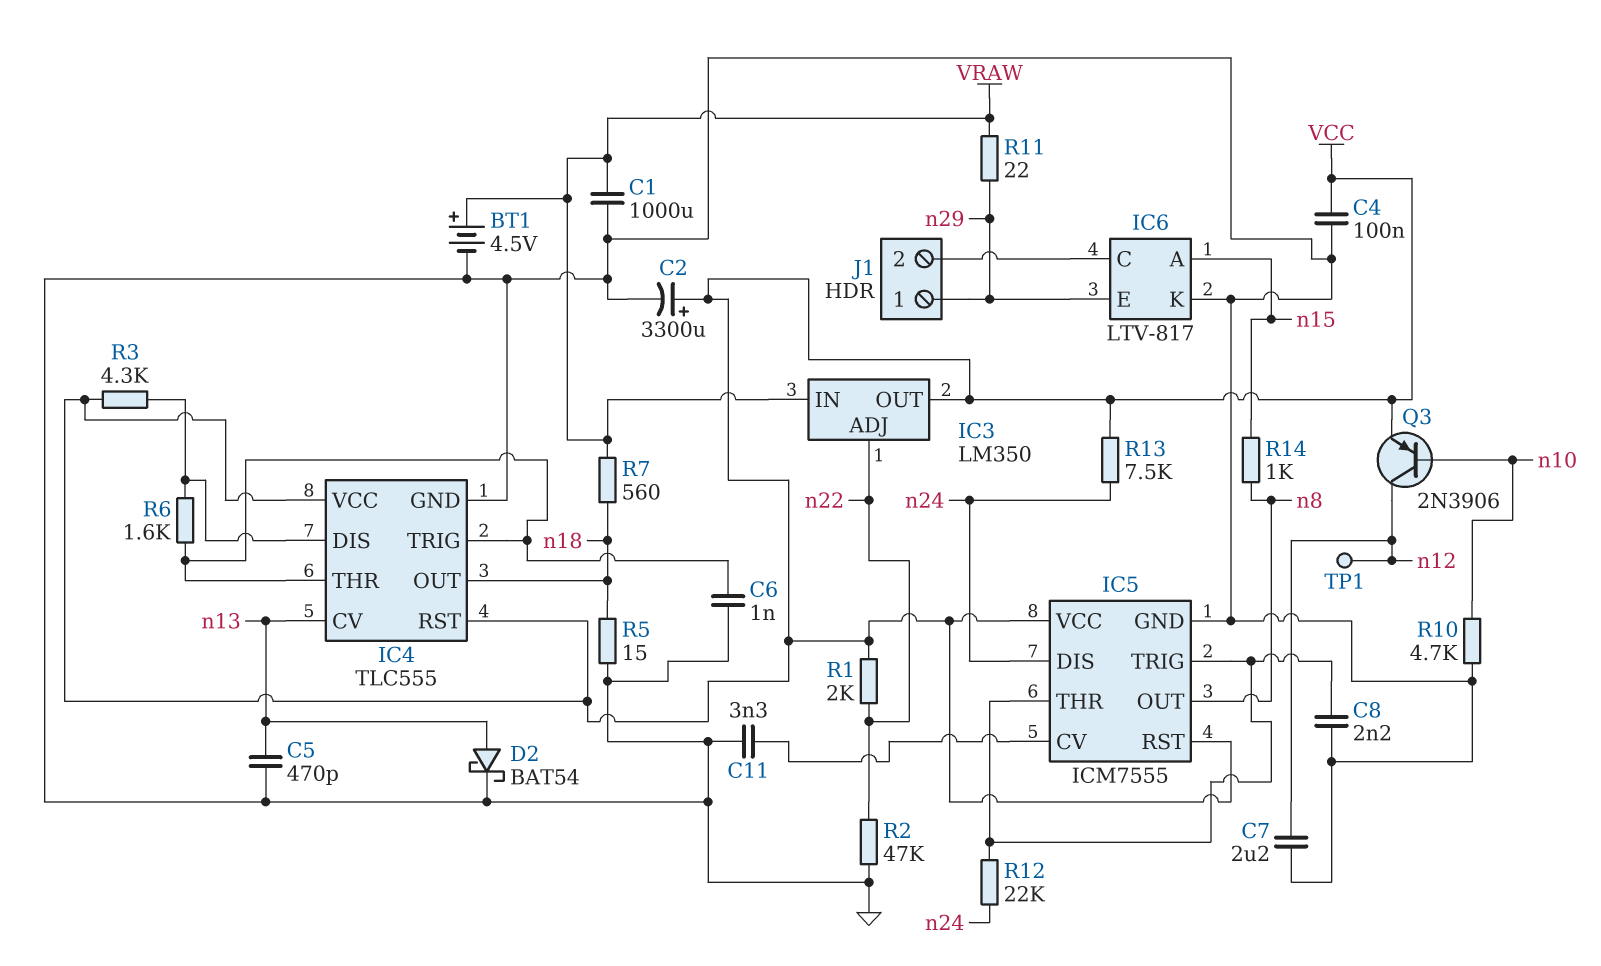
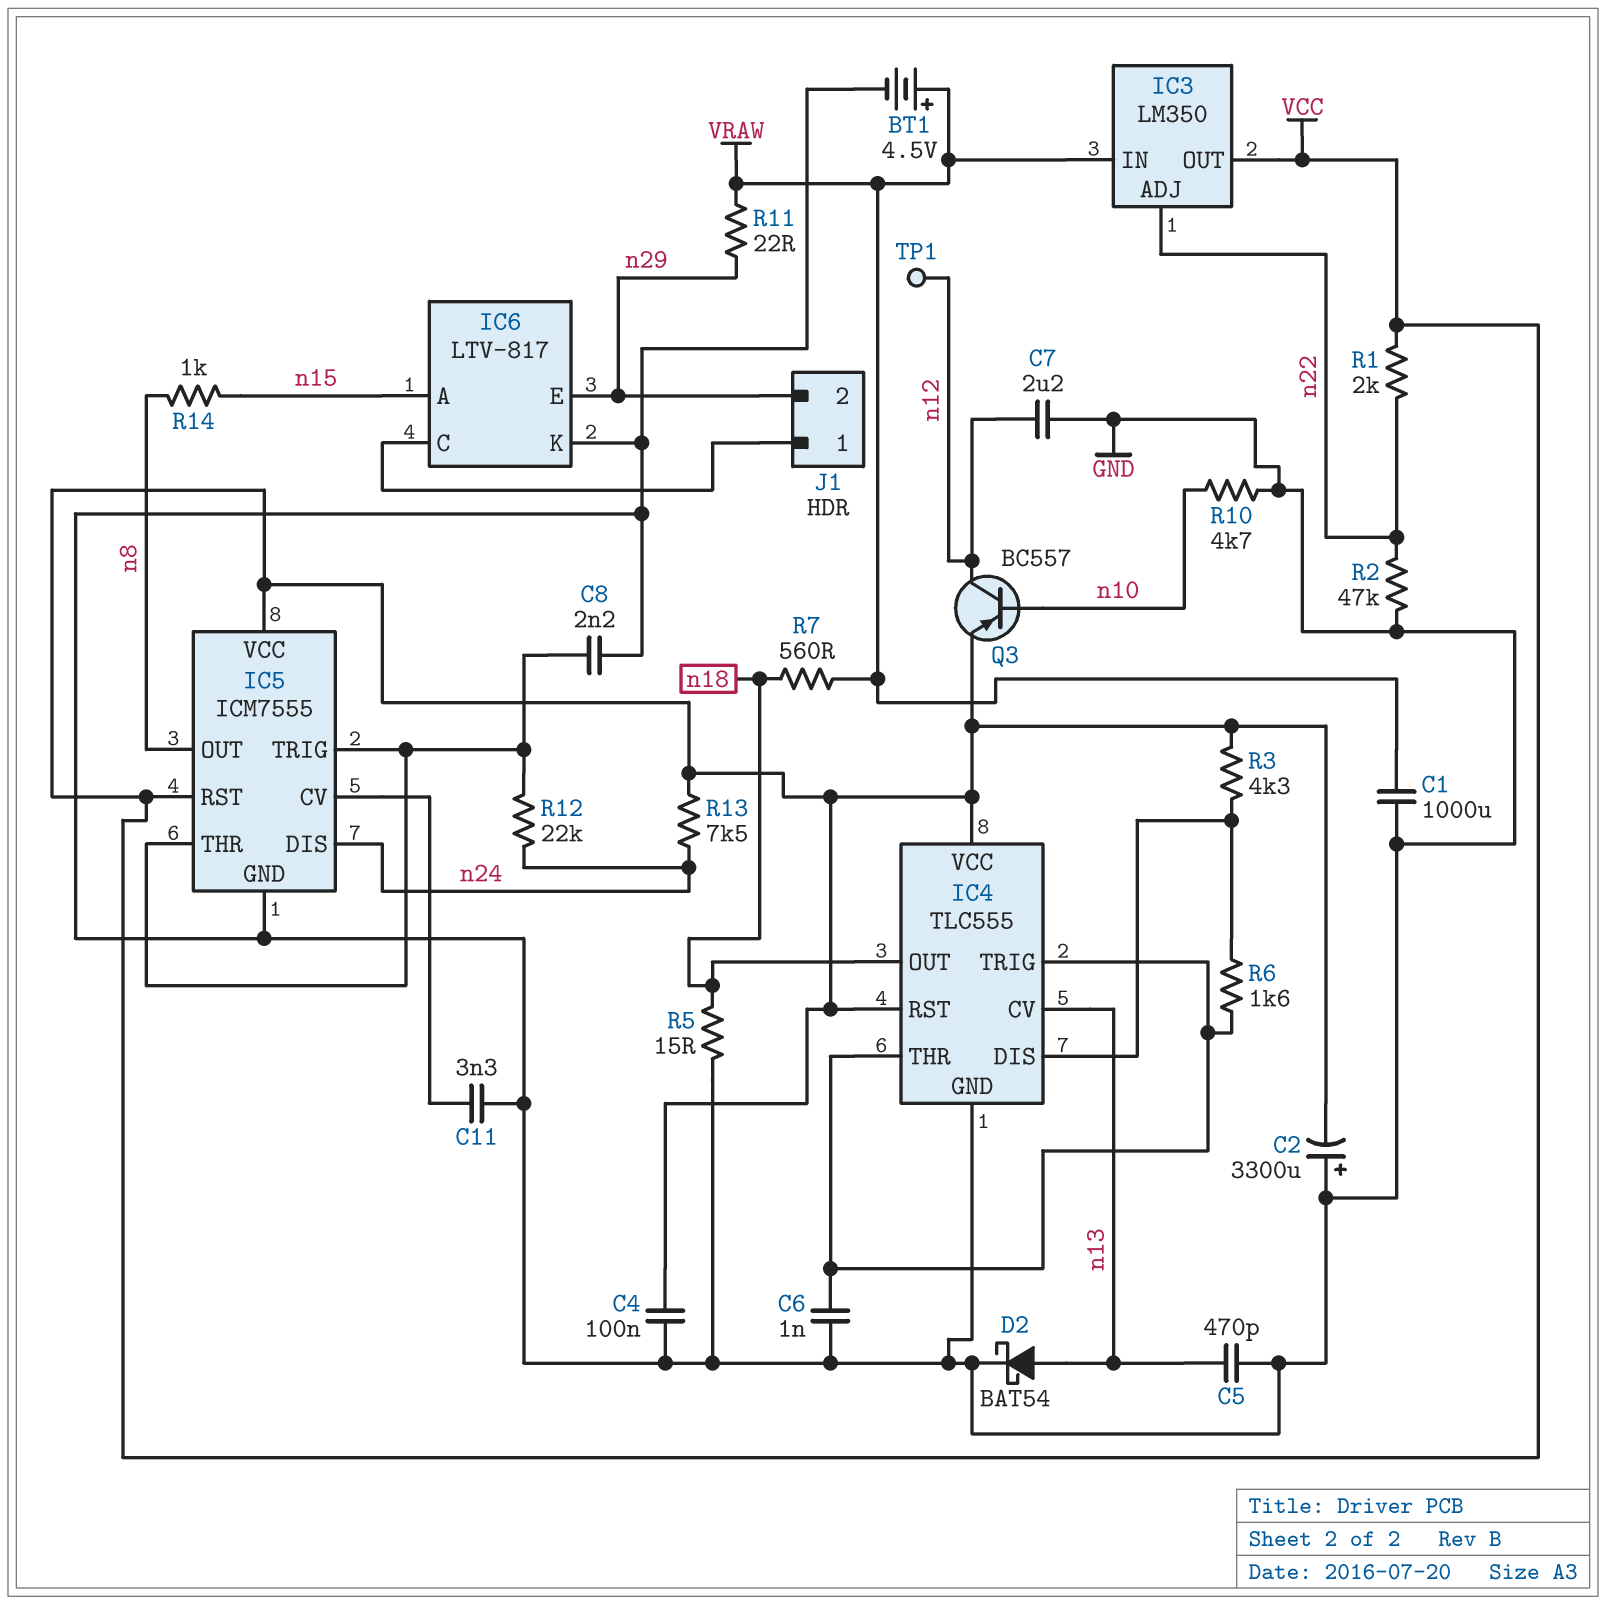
C2: 3300uF (plus VCC, minus GND) -> 3300uF (plus GND, minus VCC)
J1 pin 1: n29 -> IC6/C
J1 pin 2: IC6/C -> n29
Q3: PNP 2N3906 (B n10, C n12, E VCC) -> PNP BC557 (B n10, C n12, E VCC)

